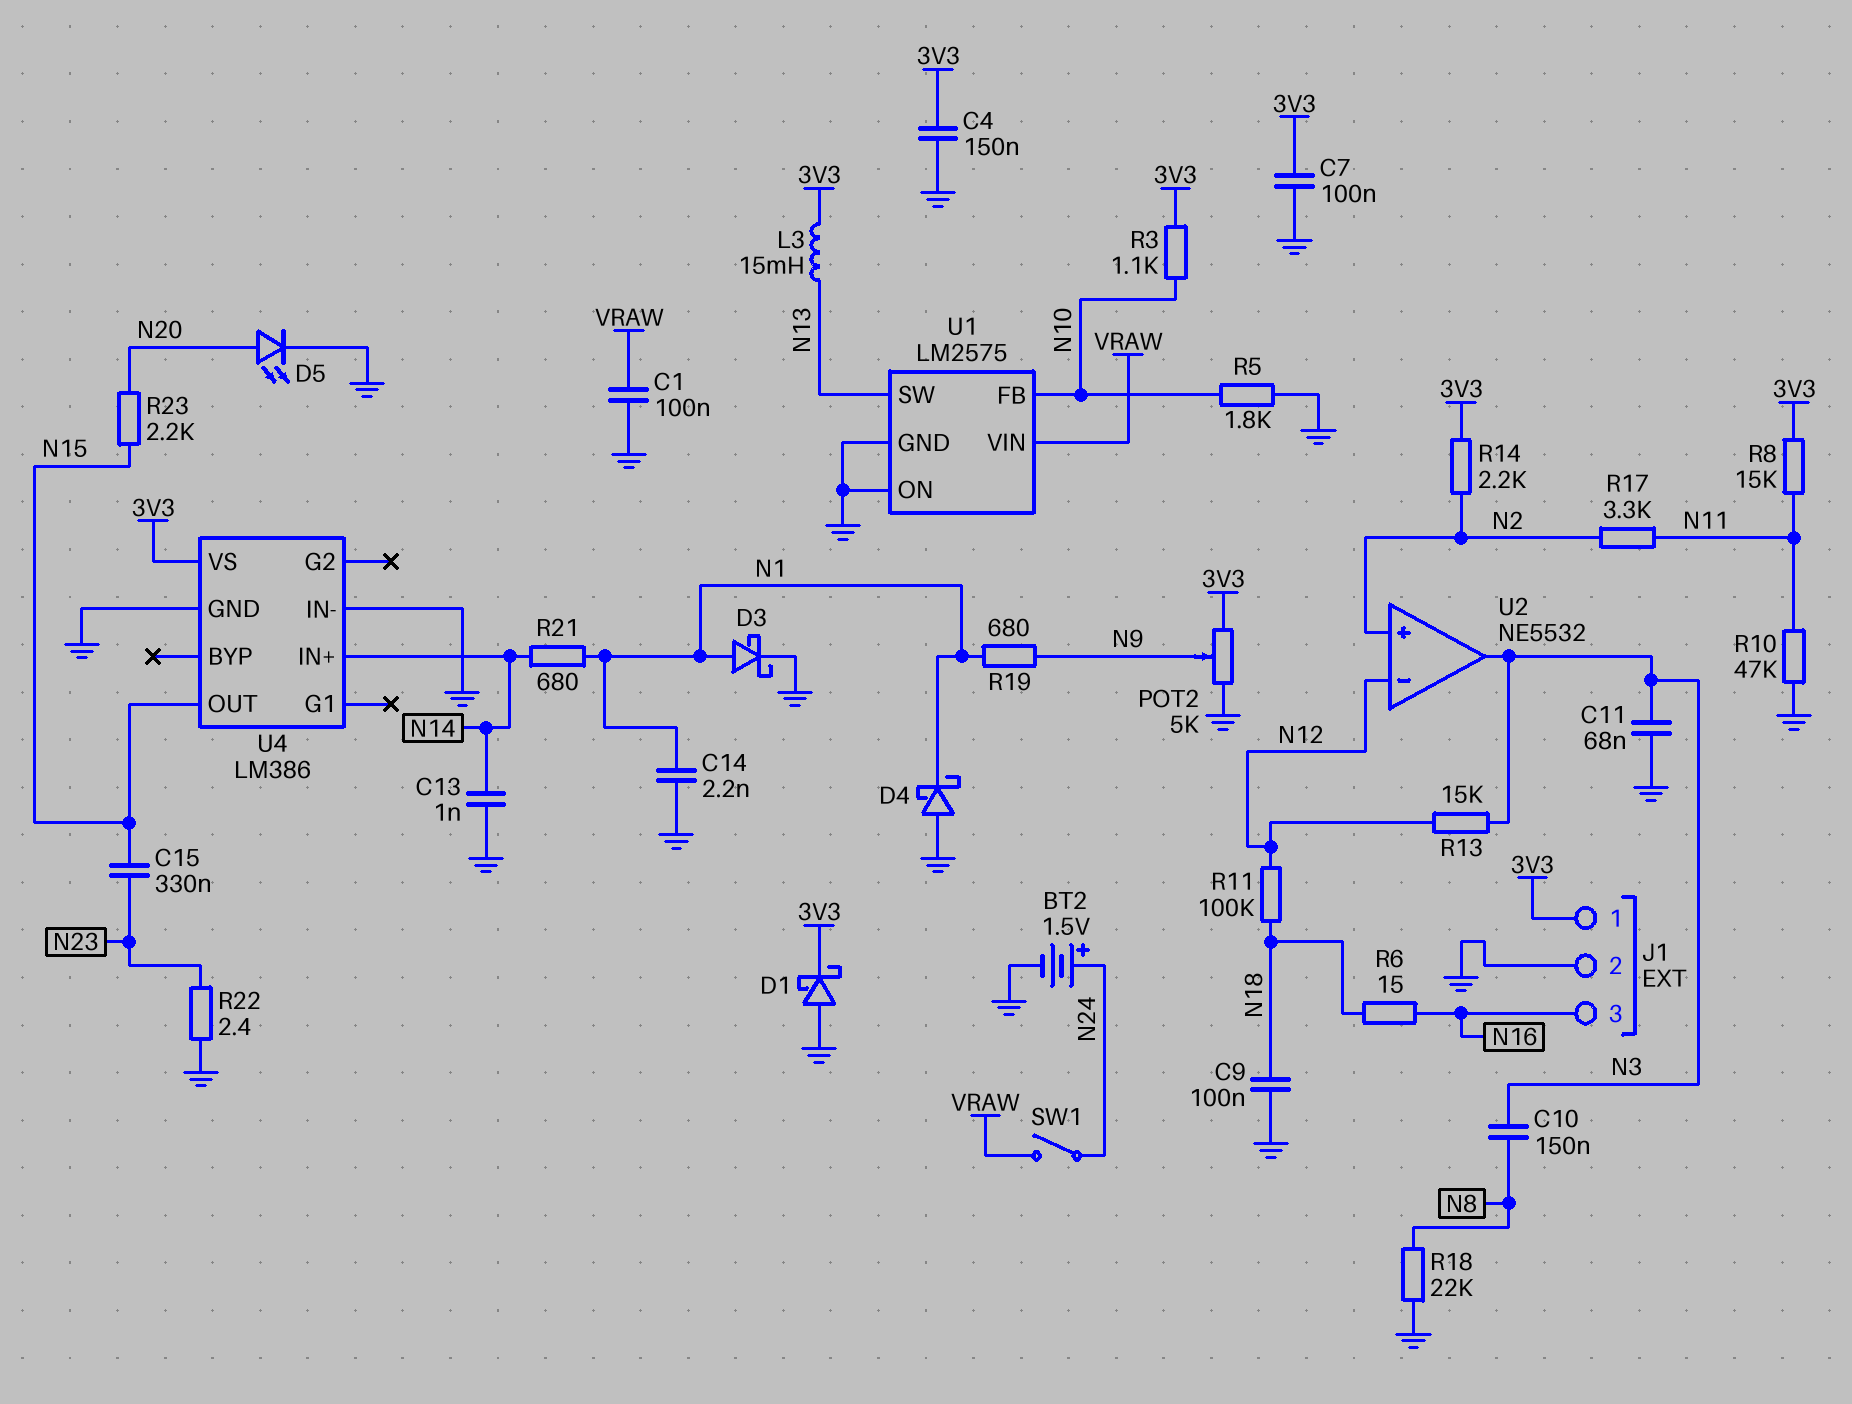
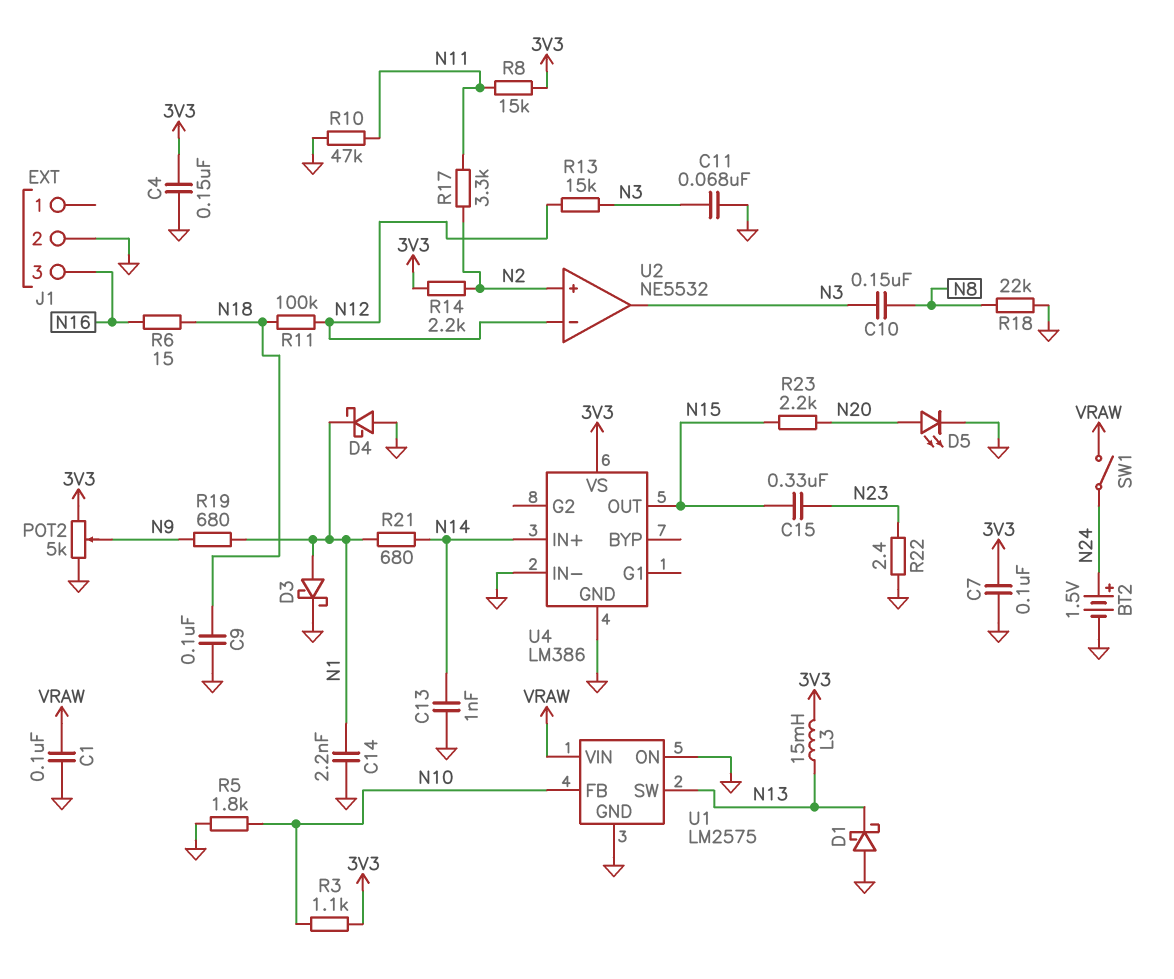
D1: schottky (A GND, K 3V3) -> schottky (A GND, K N13)
J1 pin 1: 3V3 -> none

